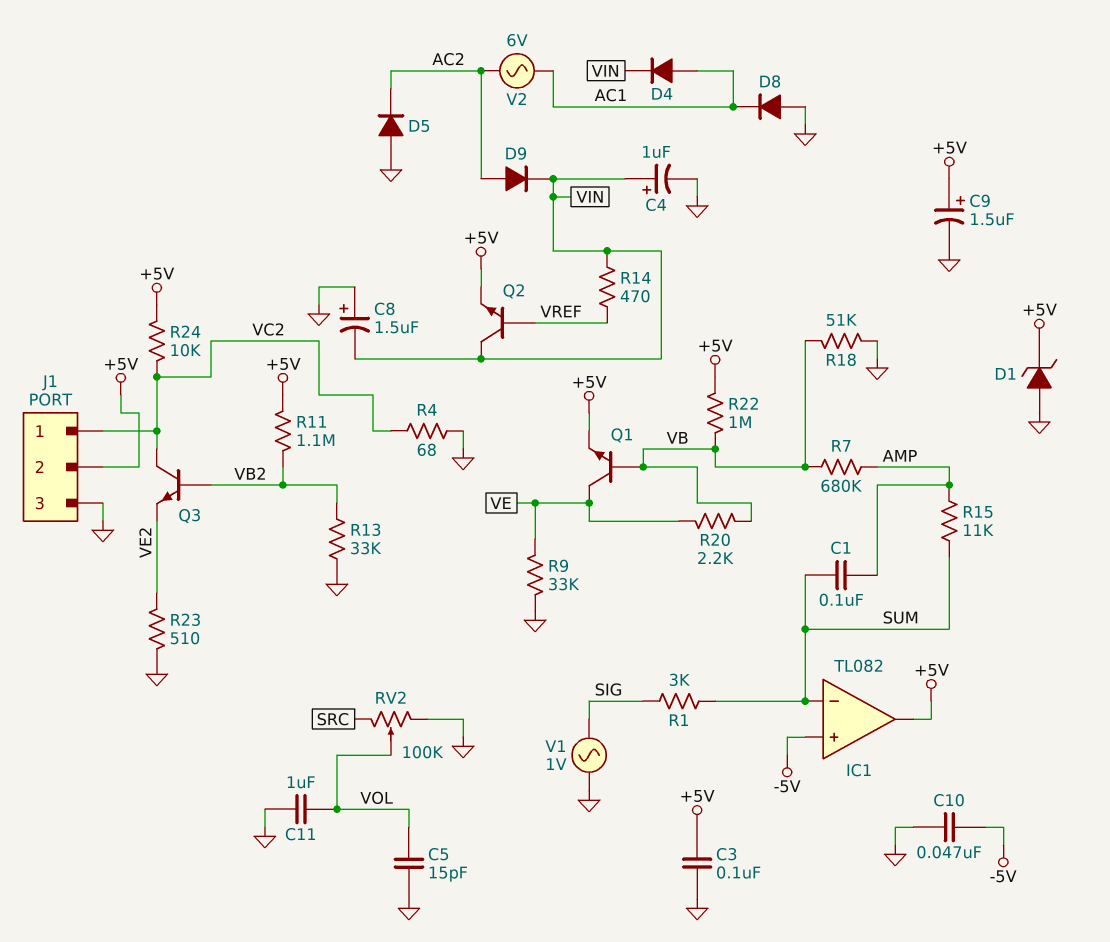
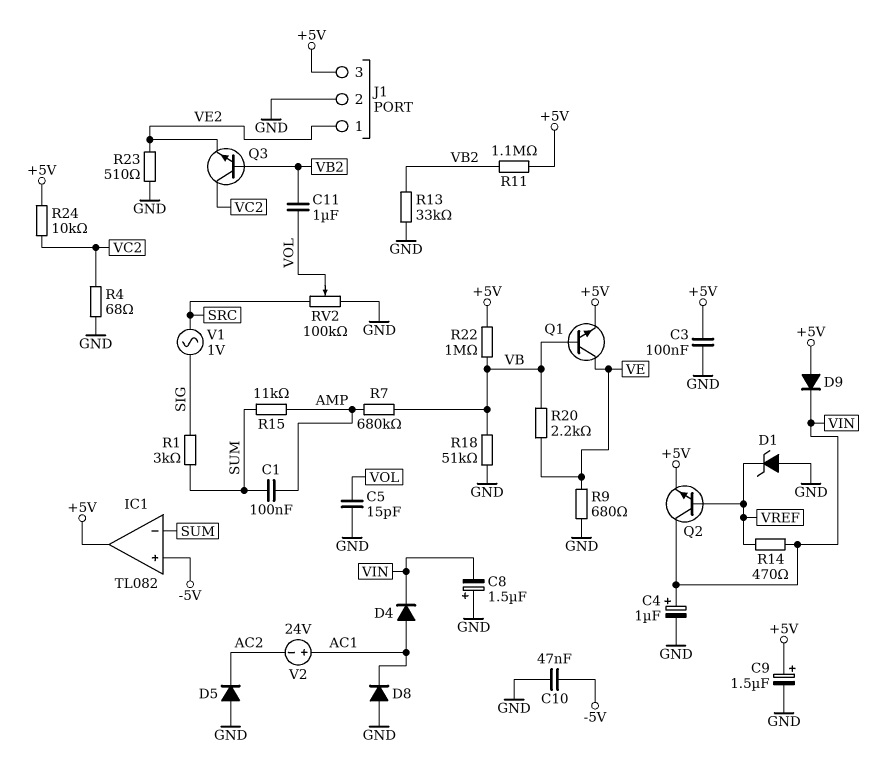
C11: 1uF (GND, VOL) -> 1uF (VB2, VOL)
D1: zener (A GND, K +5V) -> zener (A GND, K VREF)
D9: diode (A AC2, K VIN) -> diode (A +5V, K VIN)
J1 pin 1: VC2 -> VE2
J1 pin 2: +5V -> GND
J1 pin 3: GND -> +5V
R9: 33k (GND, VE) -> 680 (GND, VE)
V1: AC 1V (GND, SIG) -> AC 1V (SIG, SRC)
V2: AC 6V (AC1, AC2) -> 24V (plus AC1, minus AC2)

